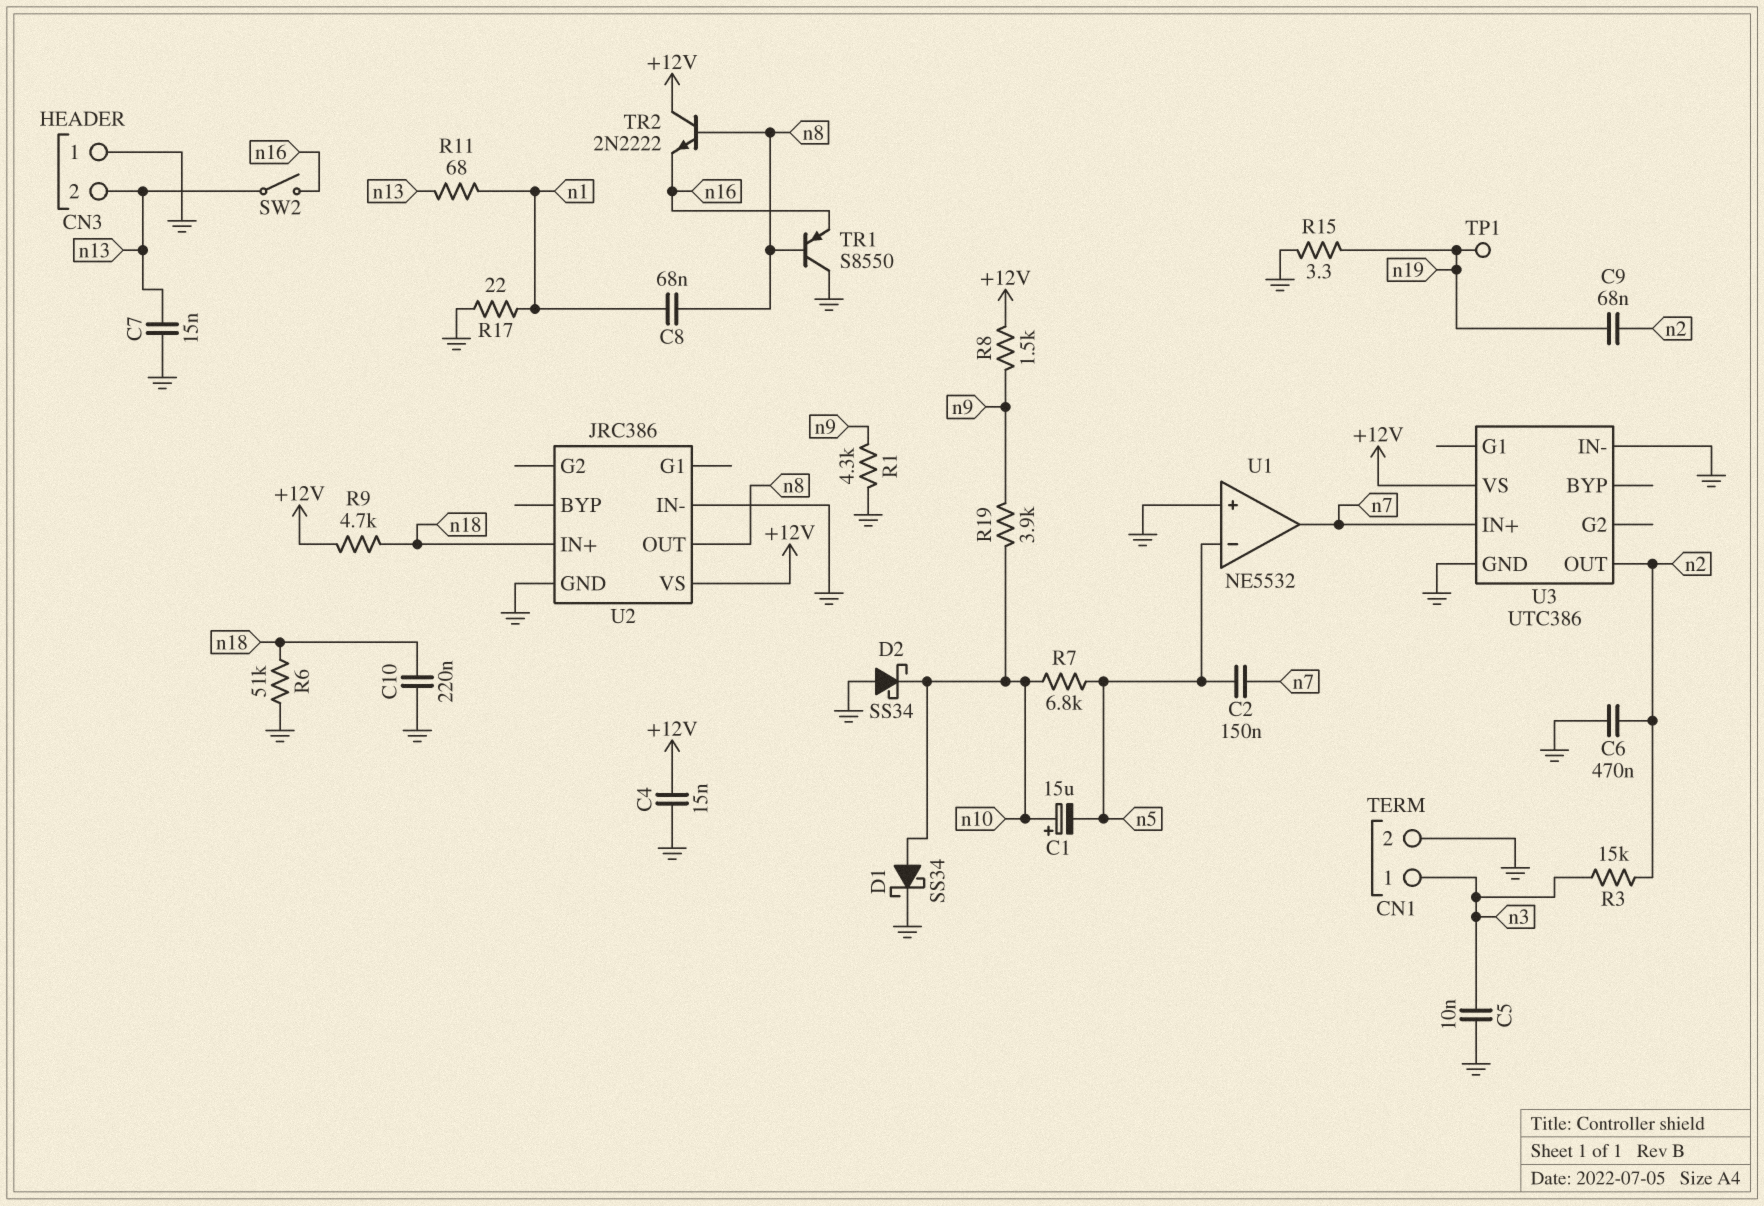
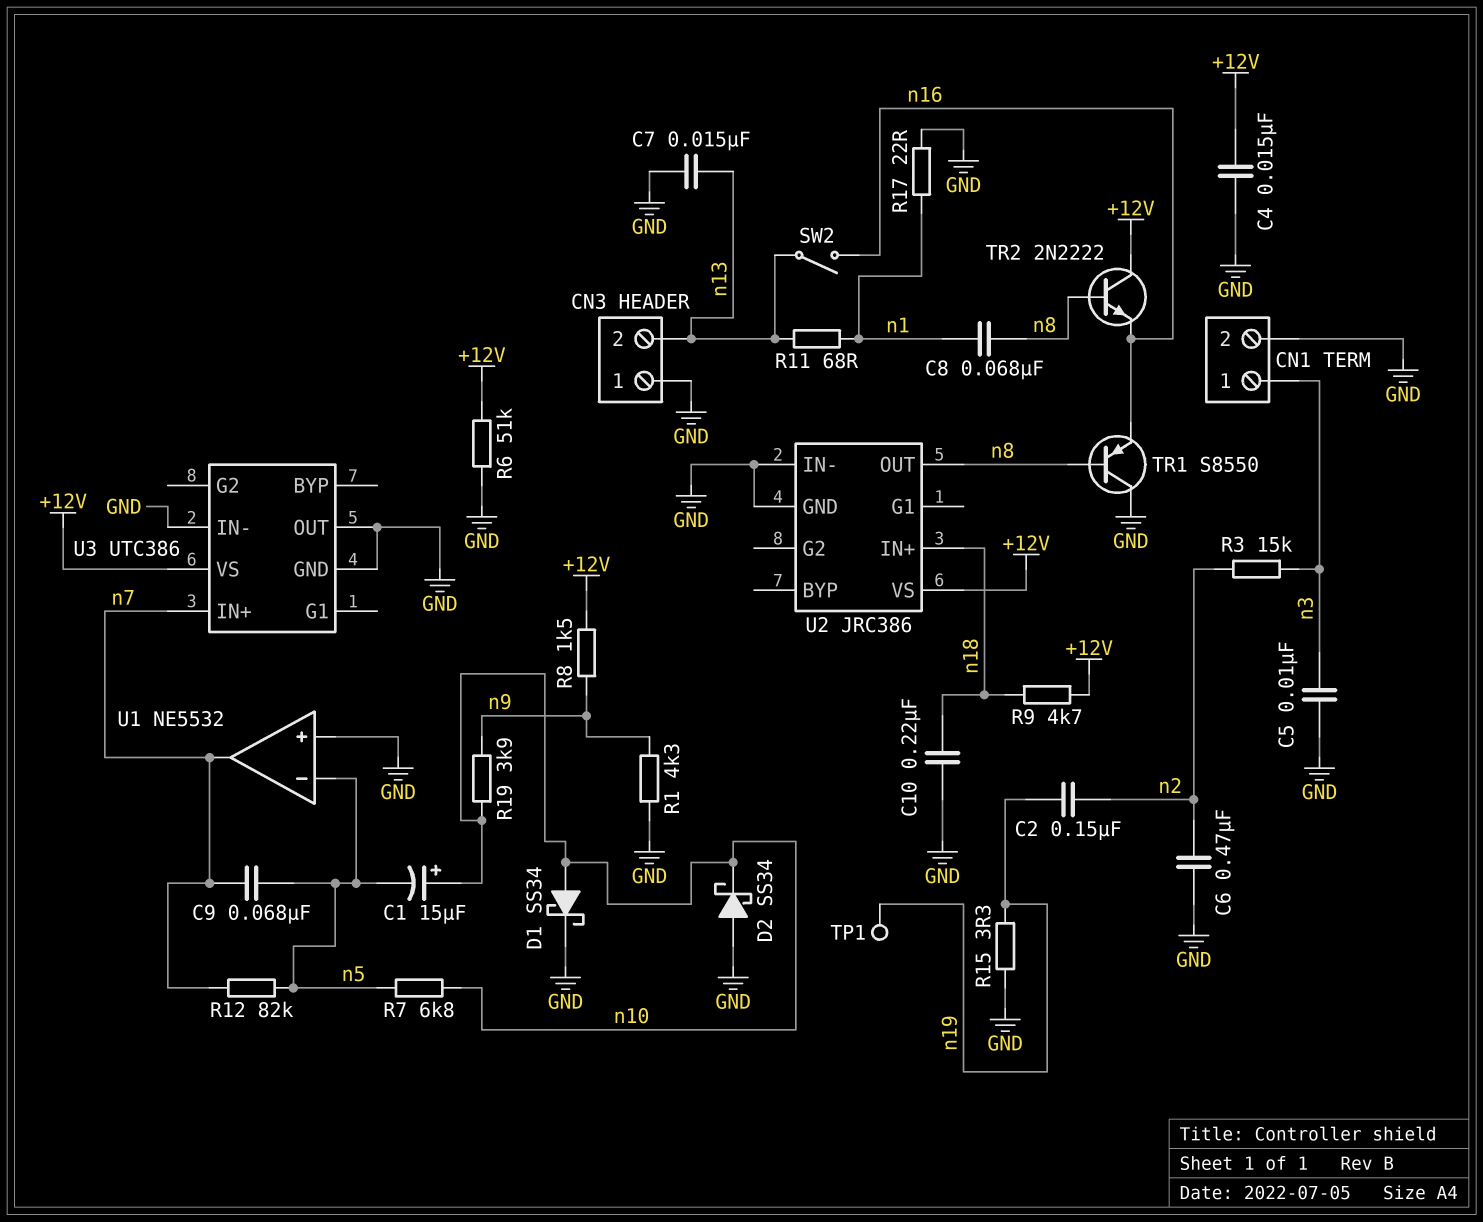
C2: 150nF (n5, n7) -> 150nF (n2, n19)
C9: 68nF (n2, n19) -> 68nF (n5, n7)
R6: 51k (GND, n18) -> 51k (+12V, GND)
R12: none -> 82k (n5, n7)
U3 pin OUT: n2 -> GND

